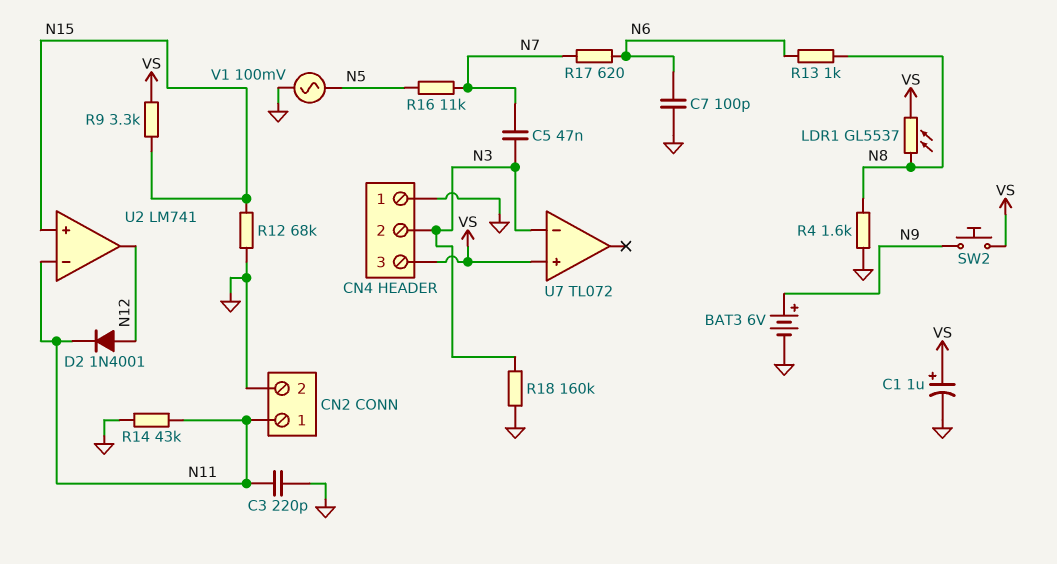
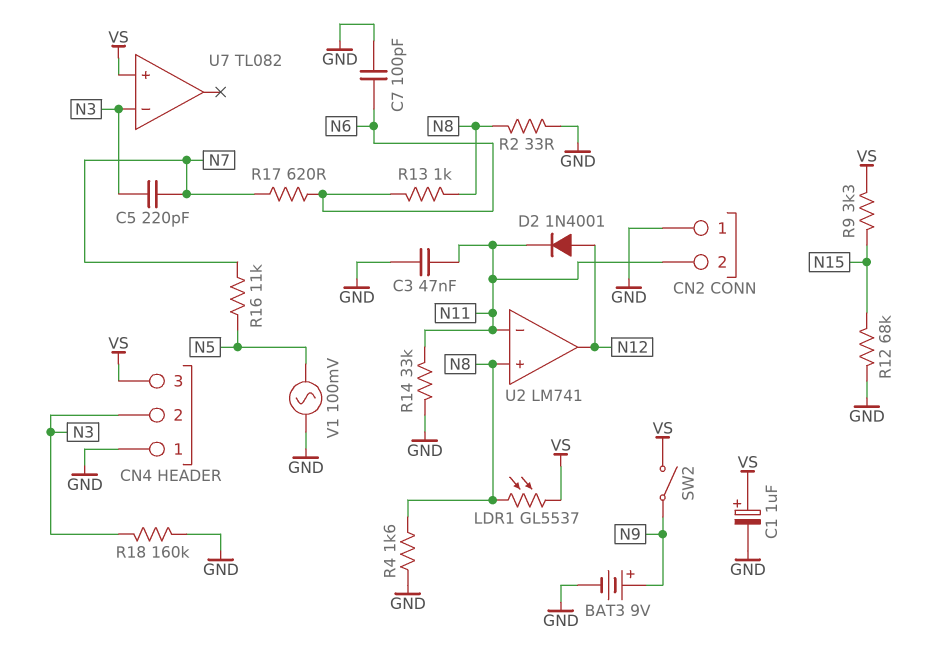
BAT3: 6V (plus N9, minus GND) -> 9V (plus N9, minus GND)
C3: 220pF (GND, N11) -> 47nF (GND, N11)
C5: 47nF (N3, N7) -> 220pF (N3, N7)
CN2 pin 1: N11 -> GND
CN2 pin 2: GND -> N11
R2: none -> 33 (GND, N8)
R14: 43k (GND, N11) -> 33k (GND, N11)
SW2: button (N9, VS) -> switch (N9, VS)
U2 pin in+: N15 -> N8
U7: TL072 -> TL082

